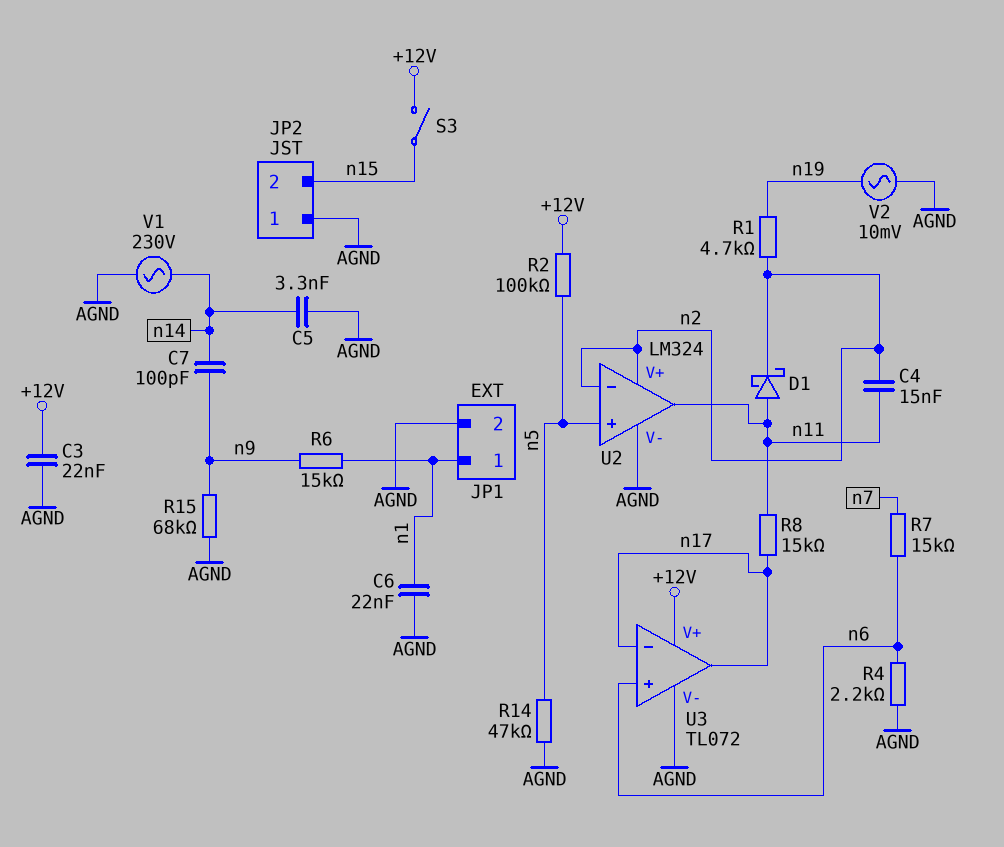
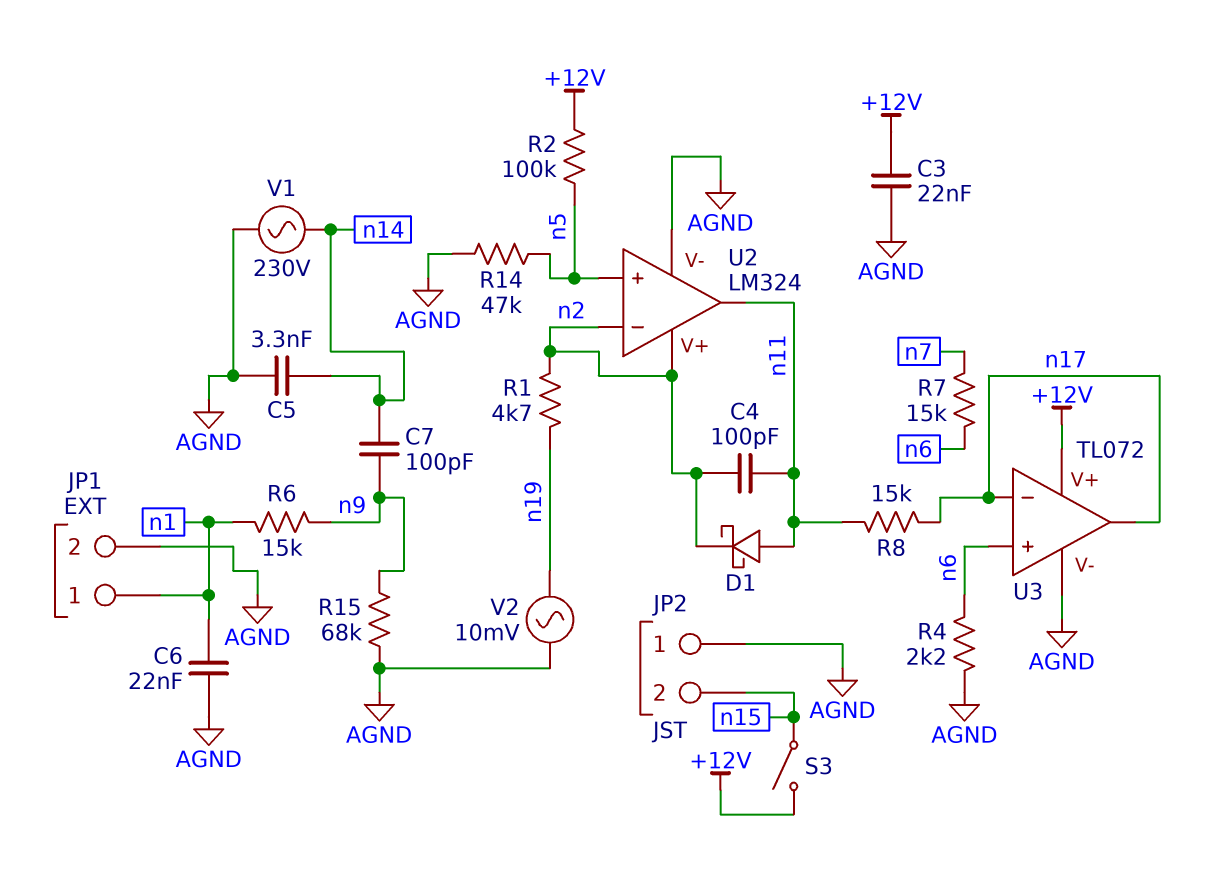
C4: 15nF (n2, n11) -> 100pF (n2, n11)

